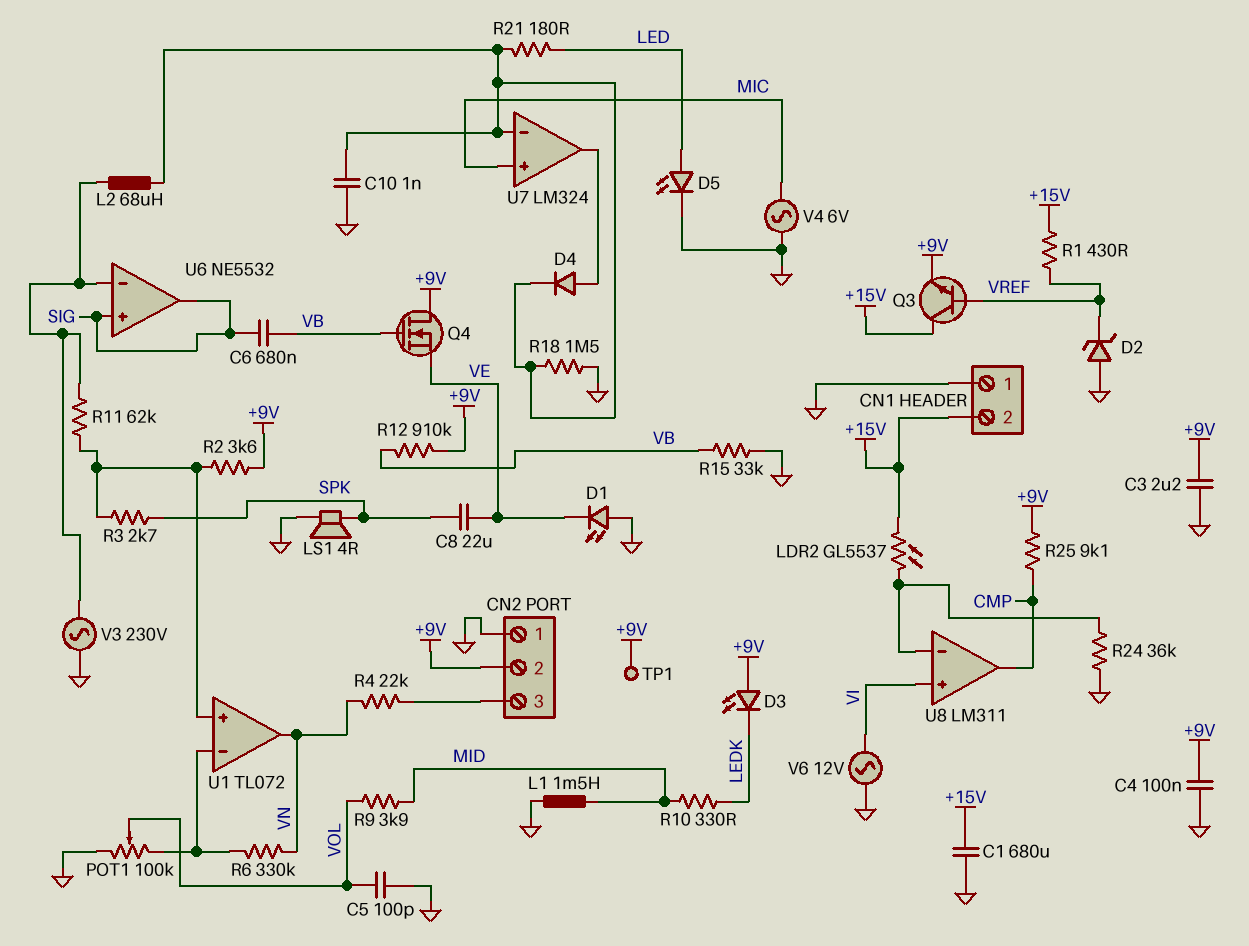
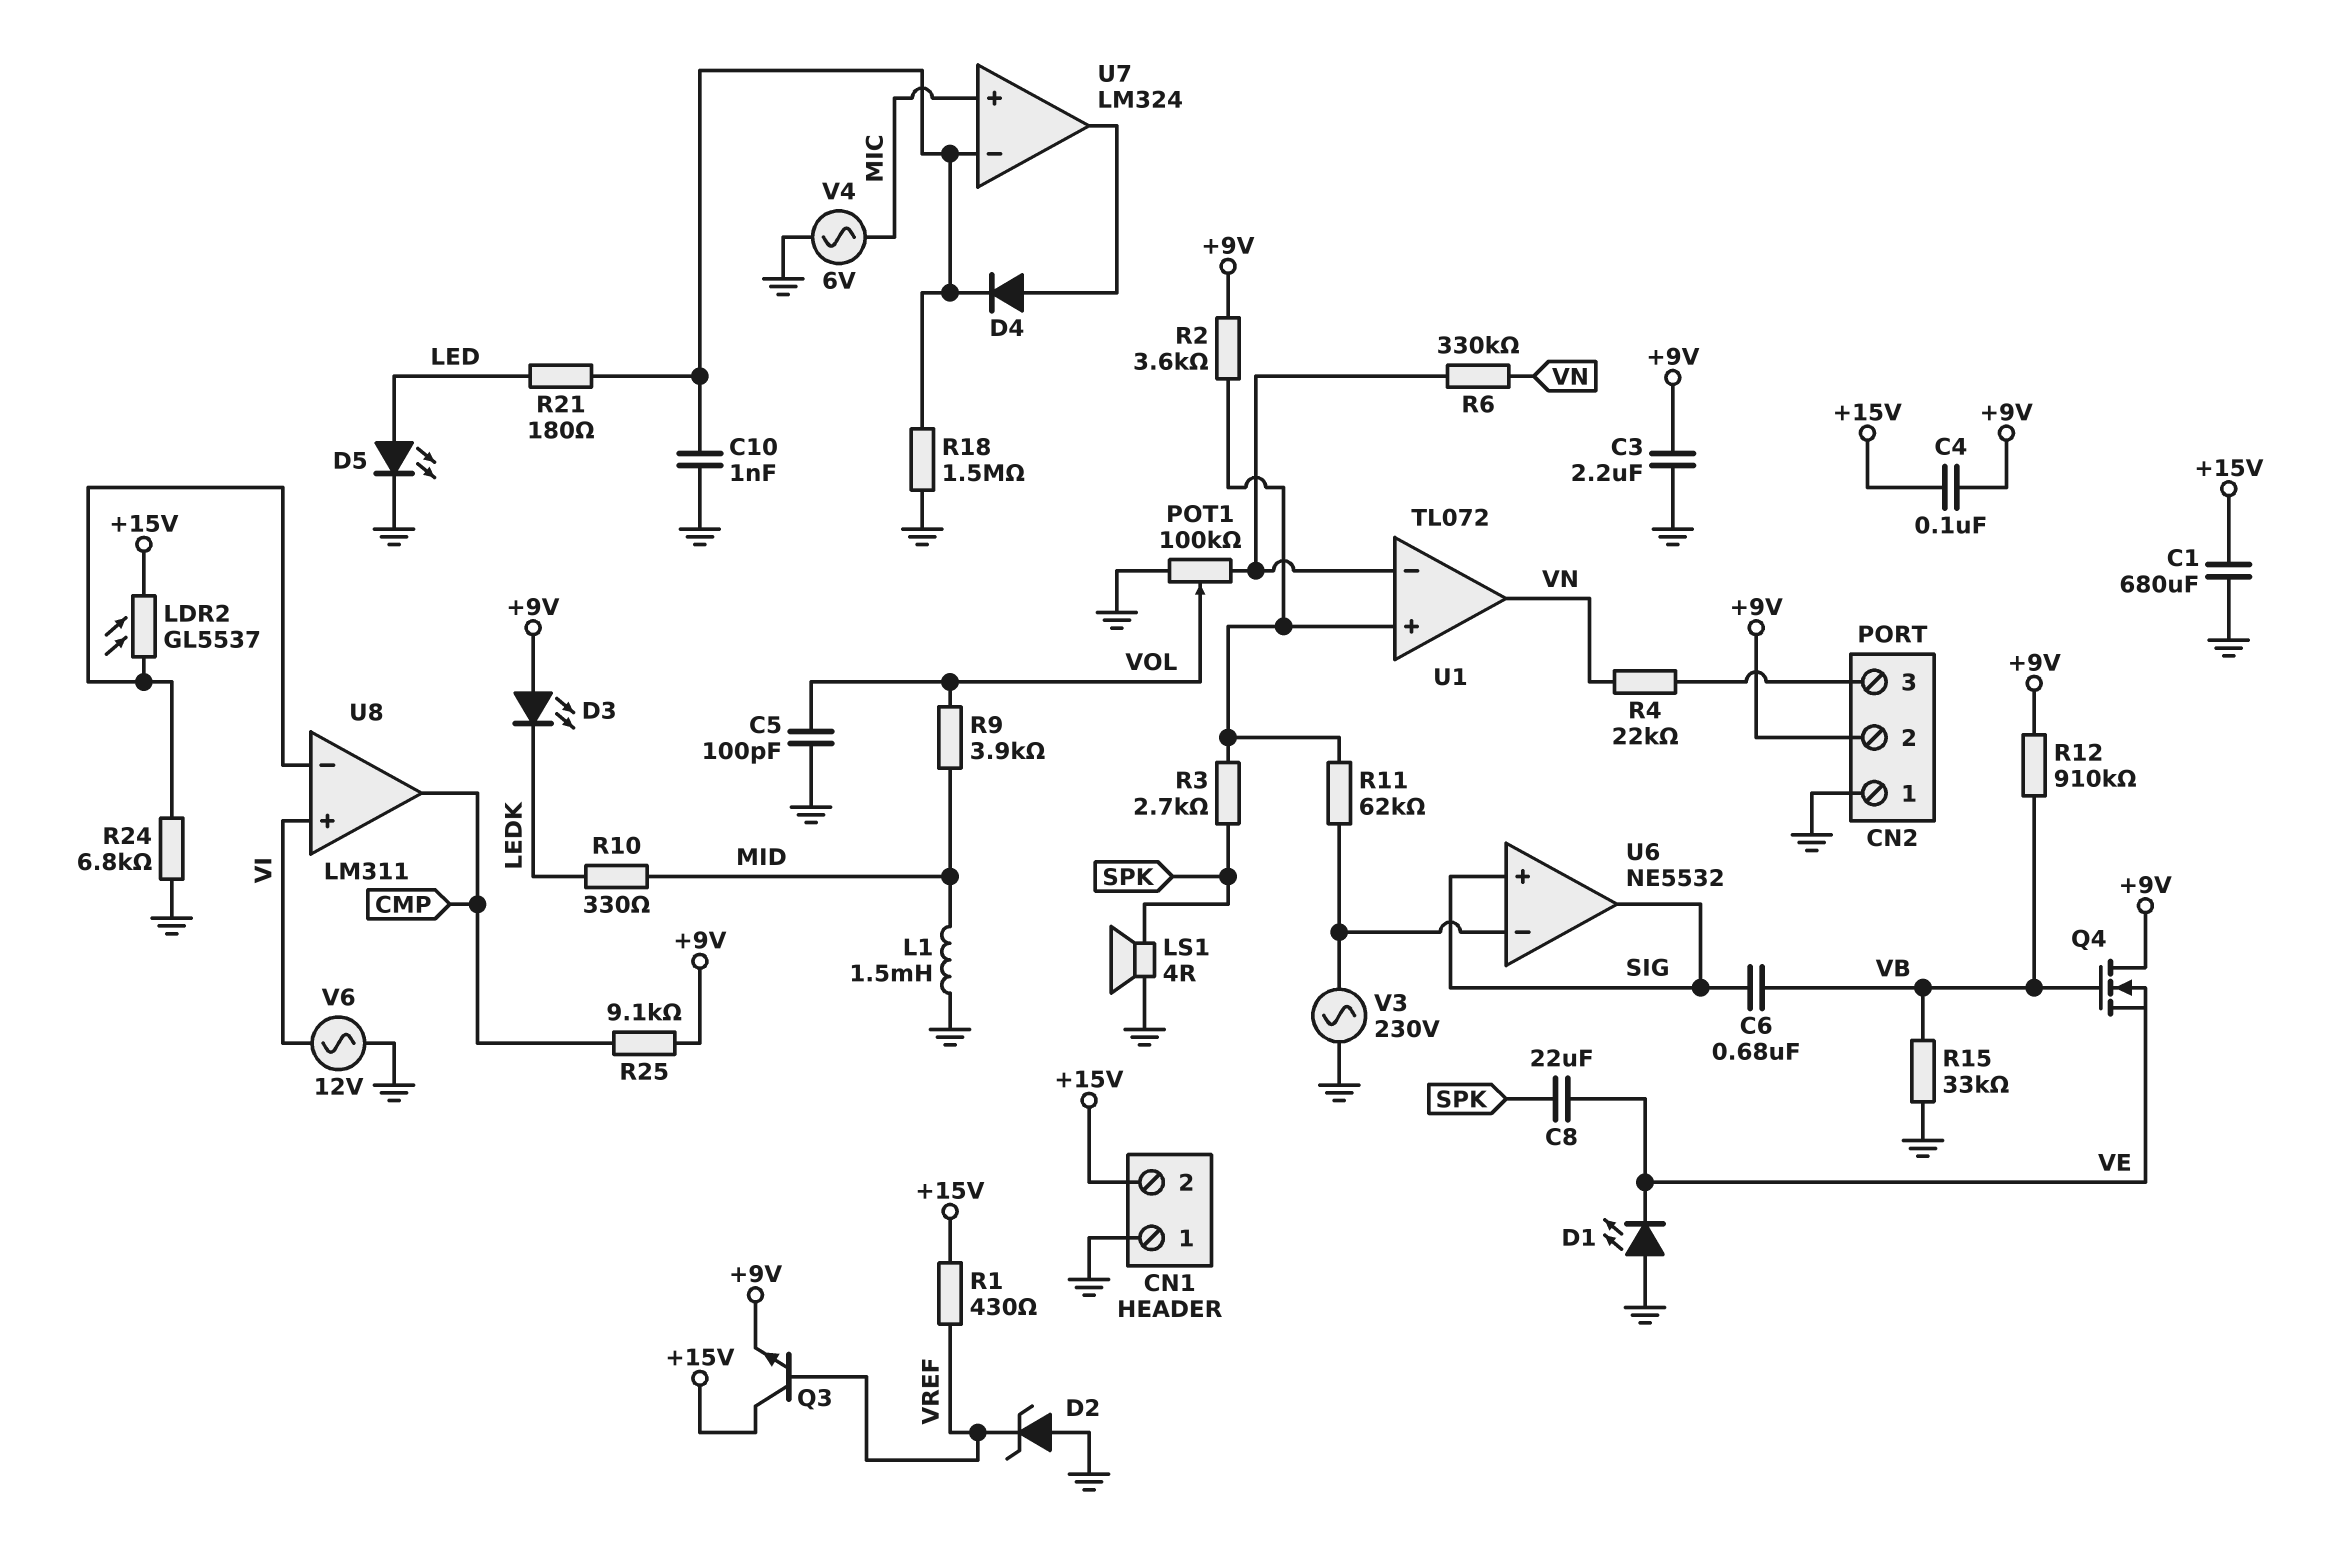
C4: 100nF (+9V, GND) -> 100nF (+9V, +15V)
L2: 68uH (U6/in-, U7/in-) -> none
R24: 36k (GND, U8/in-) -> 6.8k (GND, U8/in-)
TP1: test point (+9V) -> none

